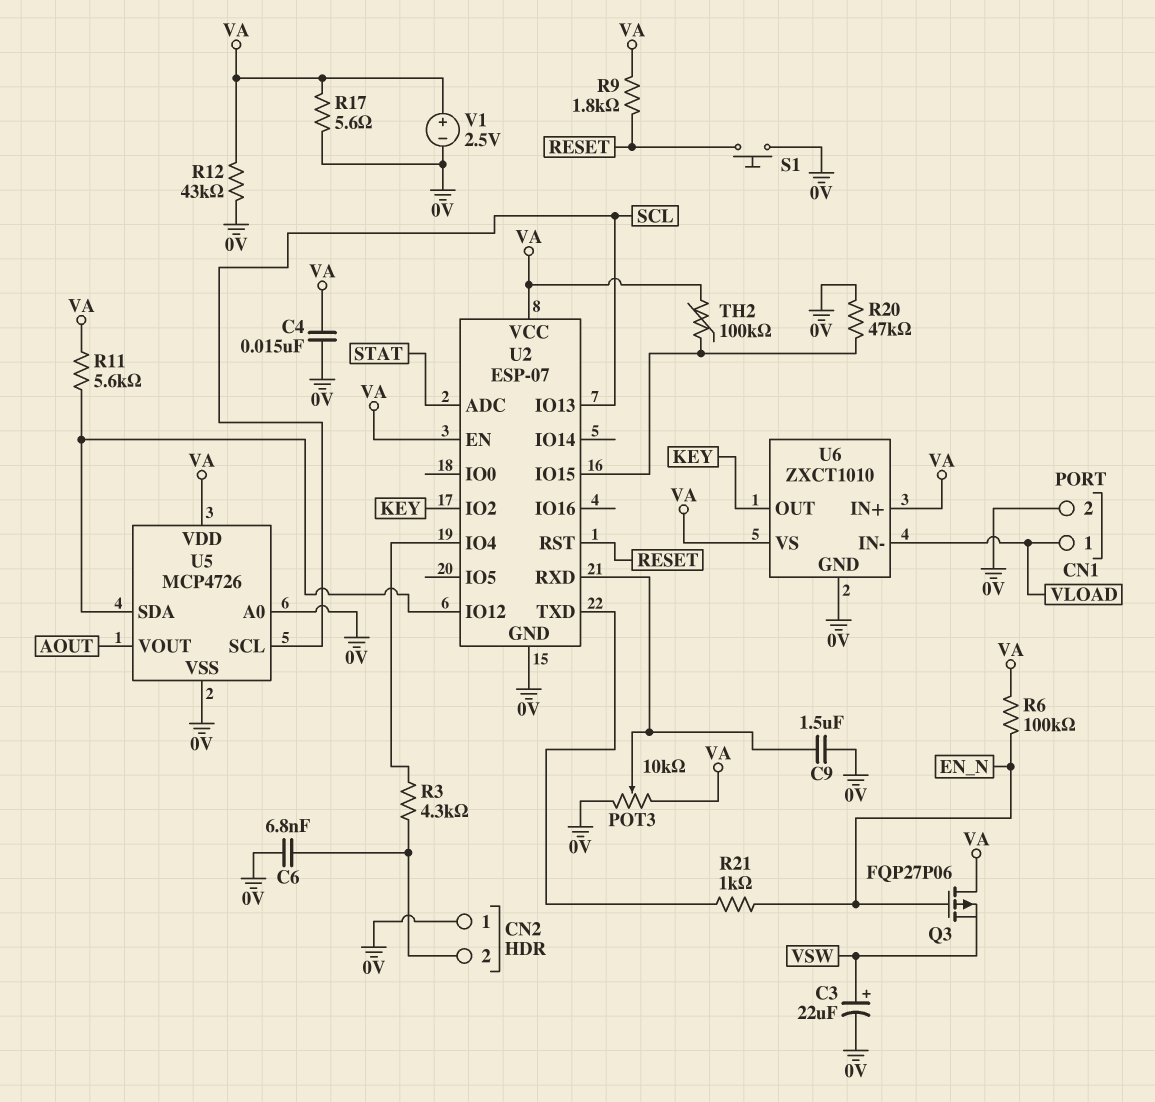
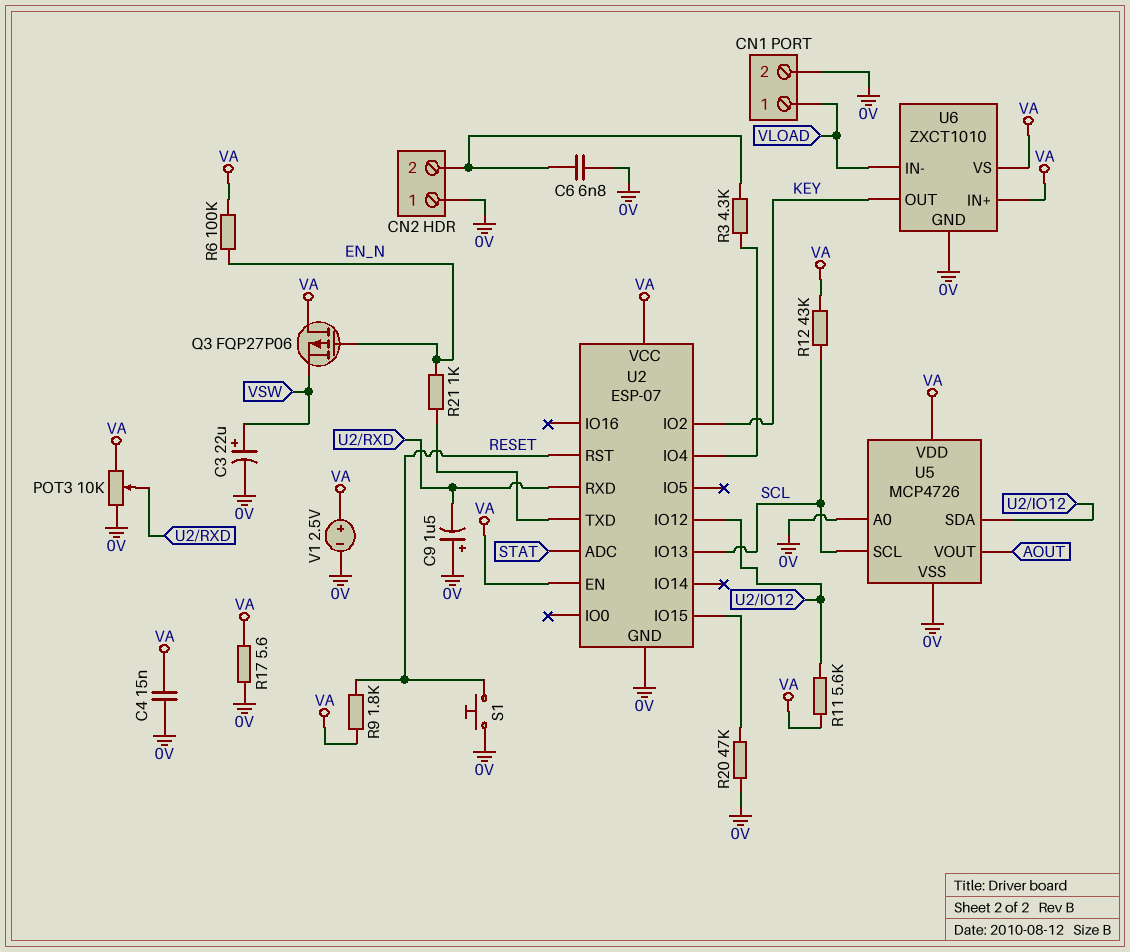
C9: 1.5uF (0V, U2/RXD) -> 1.5uF (plus 0V, minus U2/RXD)
R12: 43k (0V, VA) -> 43k (SCL, VA)
TH2: 100k (U2/IO15, VA) -> none

